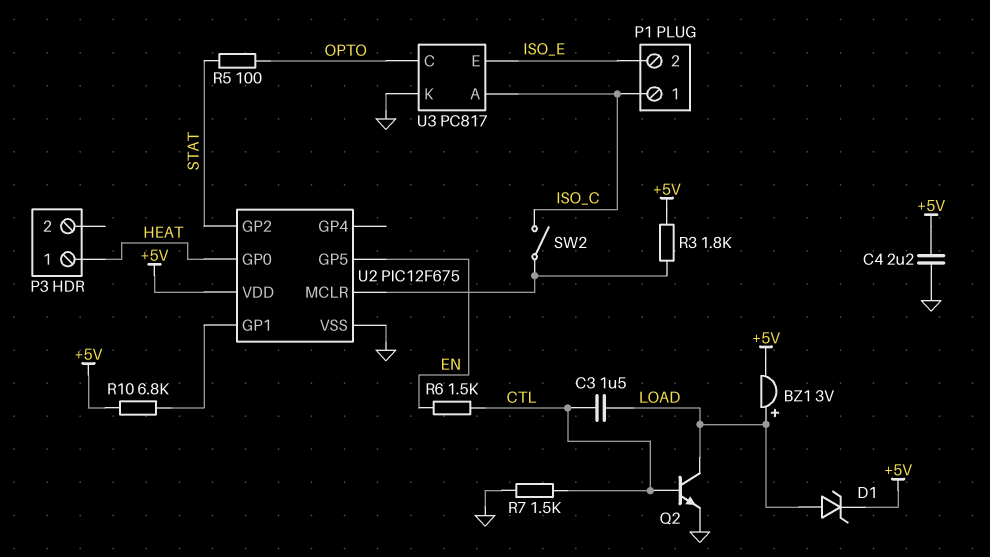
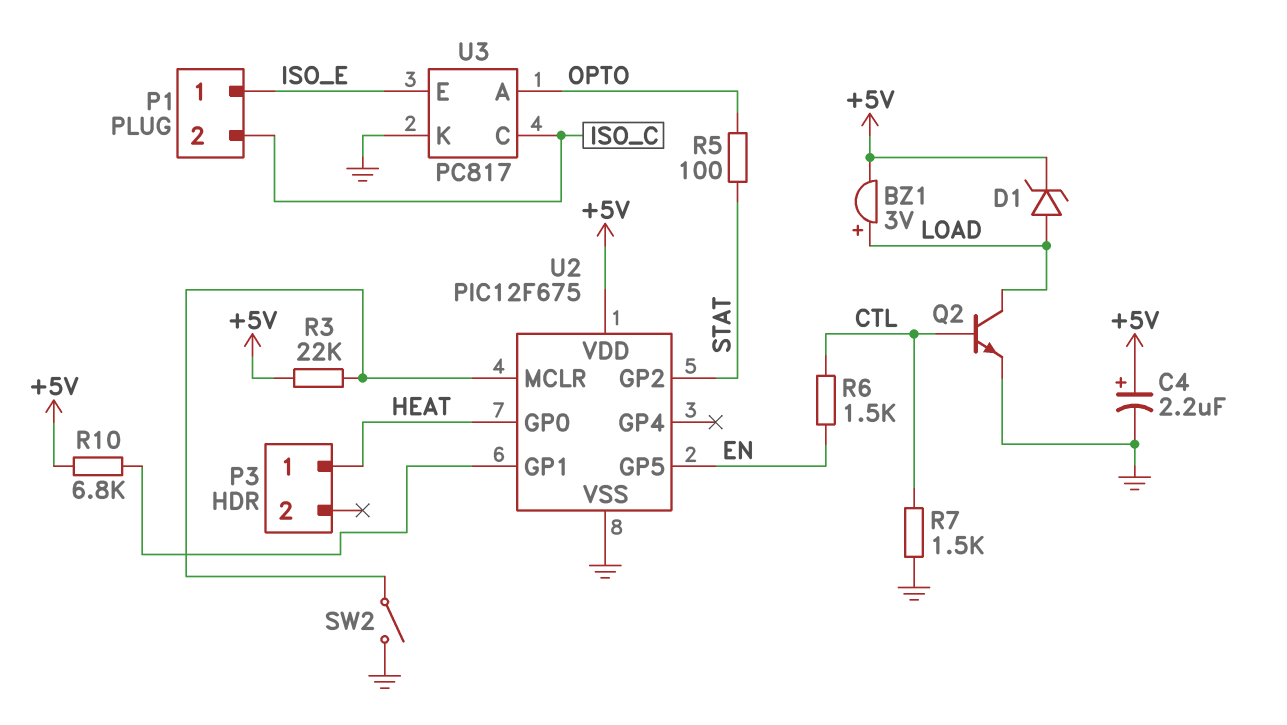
C3: 1.5uF (CTL, LOAD) -> none
C4: 2.2uF (+5V, GND) -> 2.2uF (plus +5V, minus GND)
P1 pin 1: ISO_C -> ISO_E
P1 pin 2: ISO_E -> ISO_C
R3: 1.8k (+5V, U2/MCLR) -> 22k (+5V, U2/MCLR)
SW2: switch (ISO_C, U2/MCLR) -> switch (GND, U2/MCLR)
U3 pin A: ISO_C -> OPTO
U3 pin C: OPTO -> ISO_C

